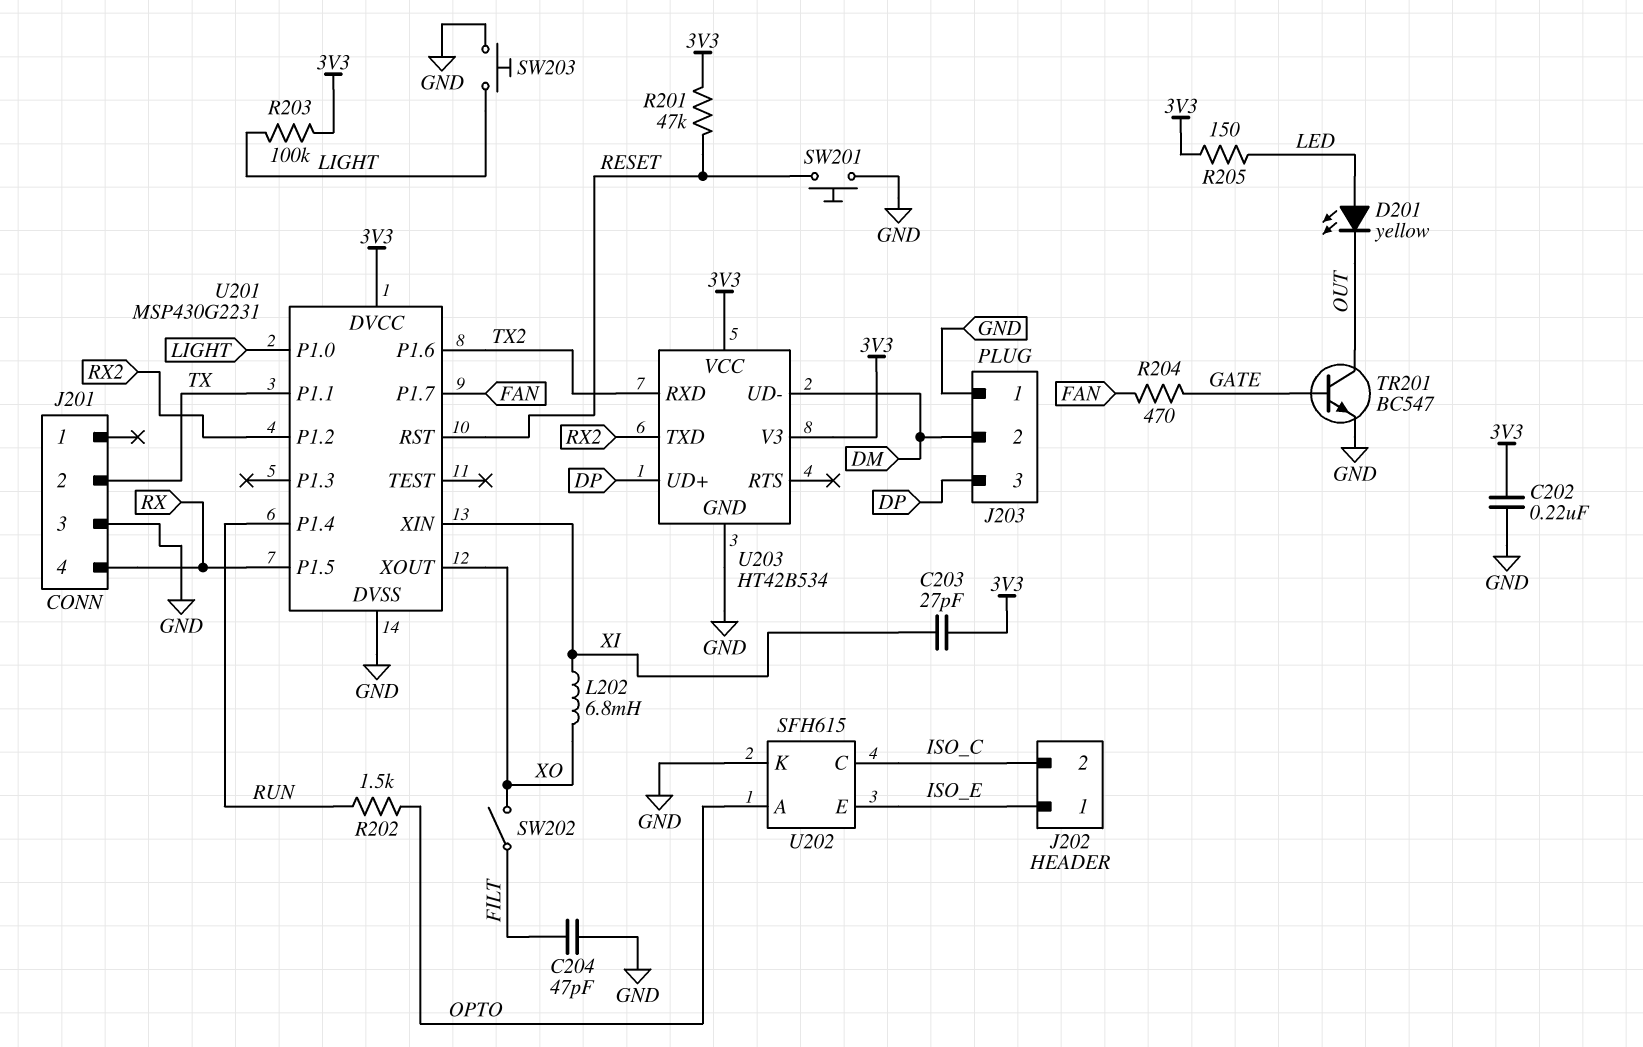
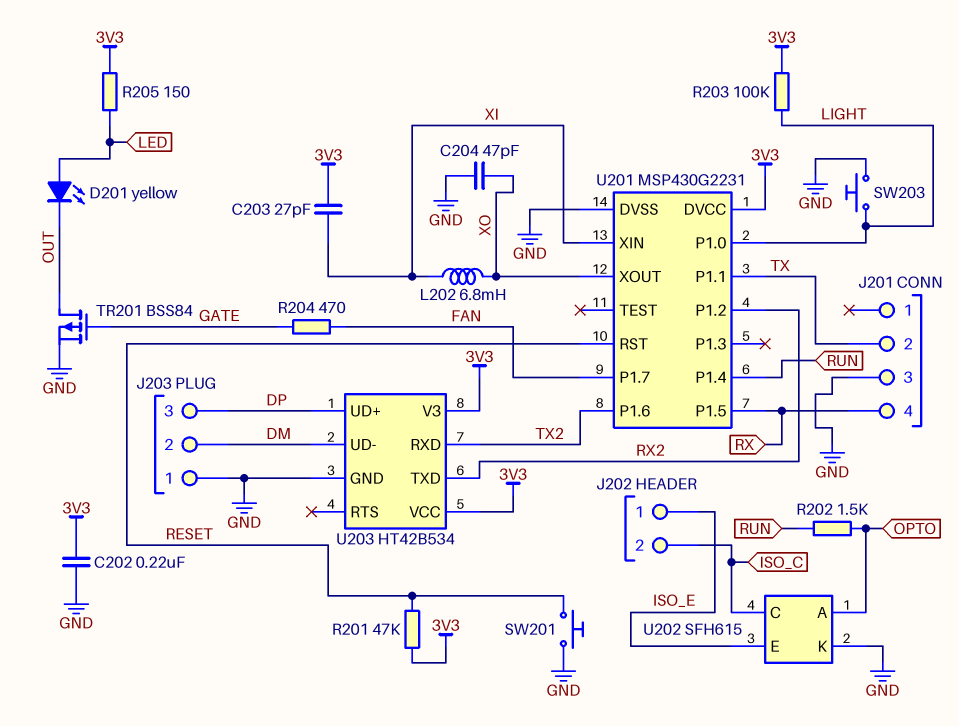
C204: 47pF (FILT, GND) -> 47pF (GND, XO)
SW202: switch (FILT, XO) -> none
TR201: NPN BC547 (B GATE, C OUT, E GND) -> PMOS BSS84 (G GATE, D OUT, S GND)

